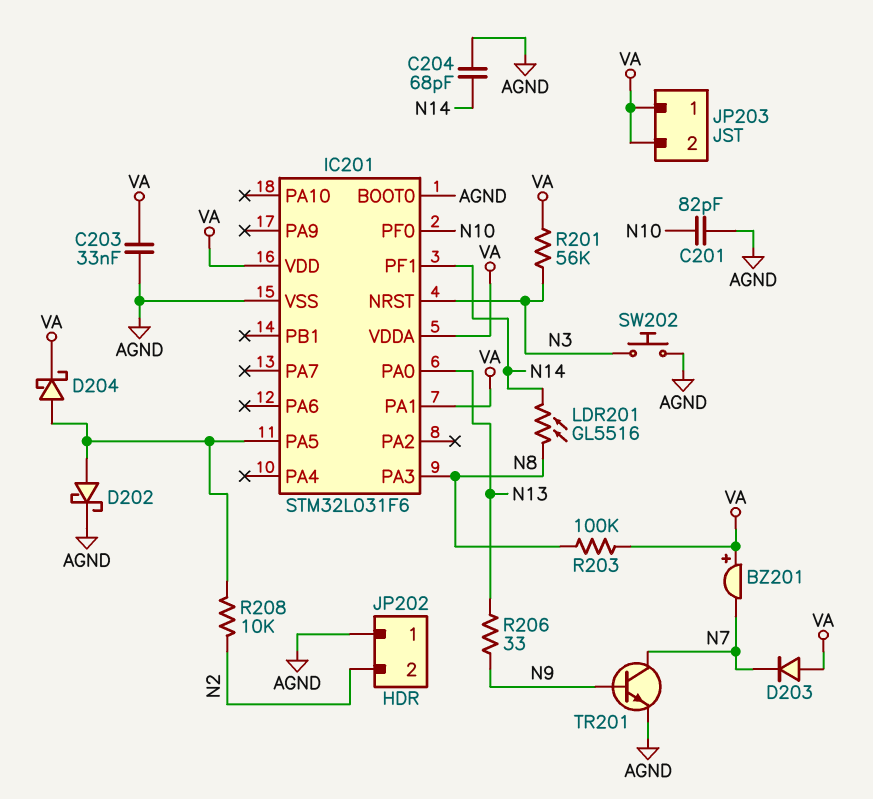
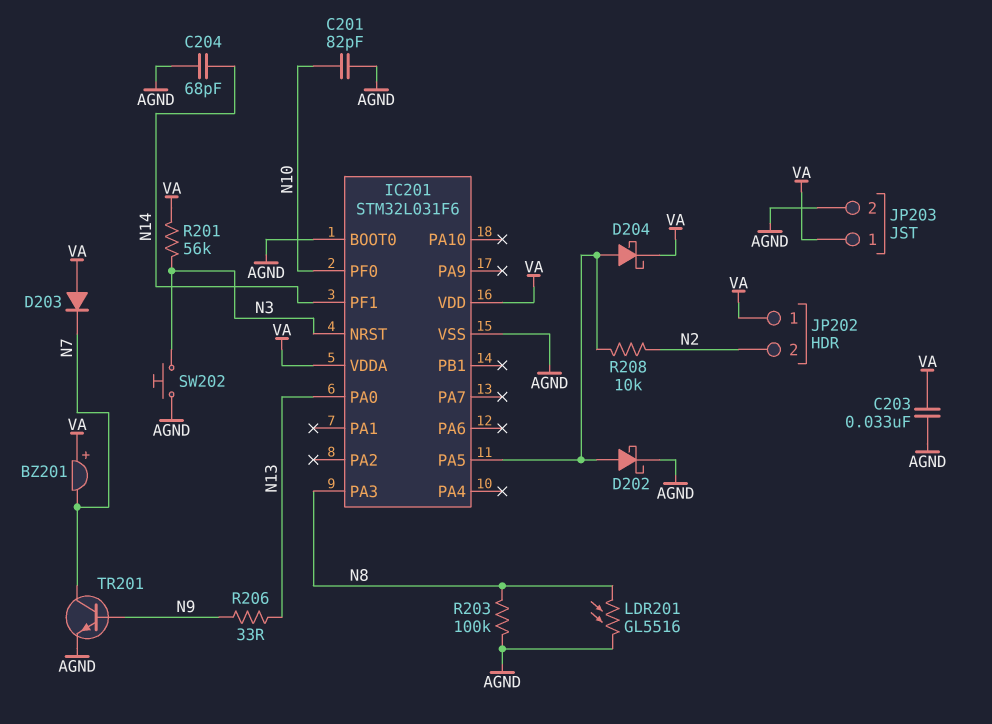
IC201 pin PA1: VA -> none
JP202 pin 1: AGND -> VA
JP203 pin 2: VA -> AGND
LDR201: GL5516 (N8, N14) -> GL5516 (AGND, N8)
R203: 100k (N8, VA) -> 100k (AGND, N8)

